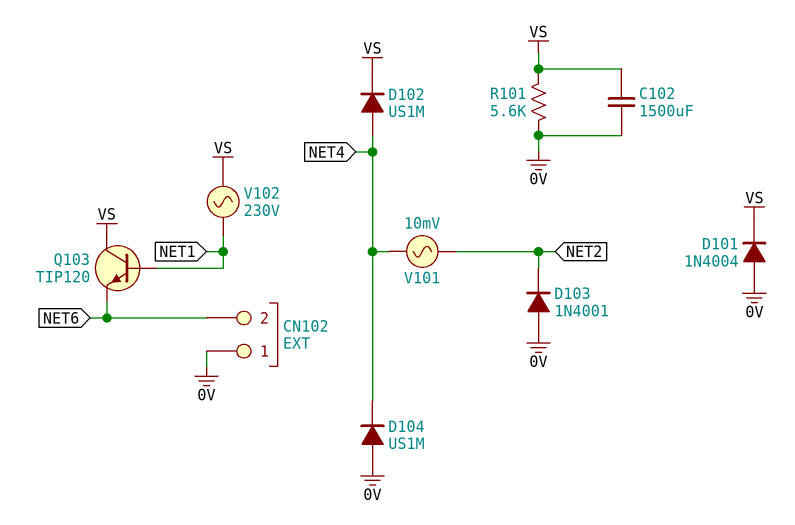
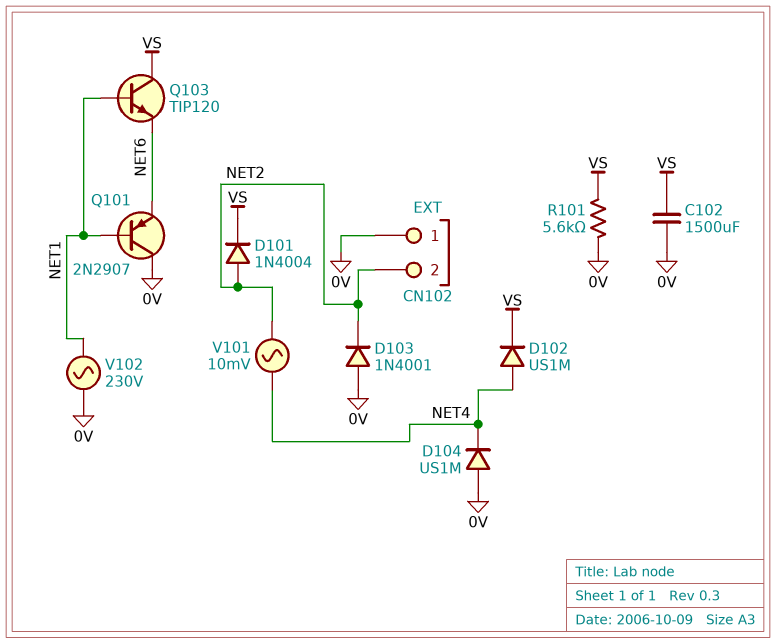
CN102 pin 2: NET6 -> NET2
D101: diode 1N4004 (A 0V, K VS) -> diode 1N4004 (A NET2, K VS)
Q101: none -> PNP 2N2907 (B NET1, C 0V, E NET6)
V102: AC 230V (NET1, VS) -> AC 230V (0V, NET1)

